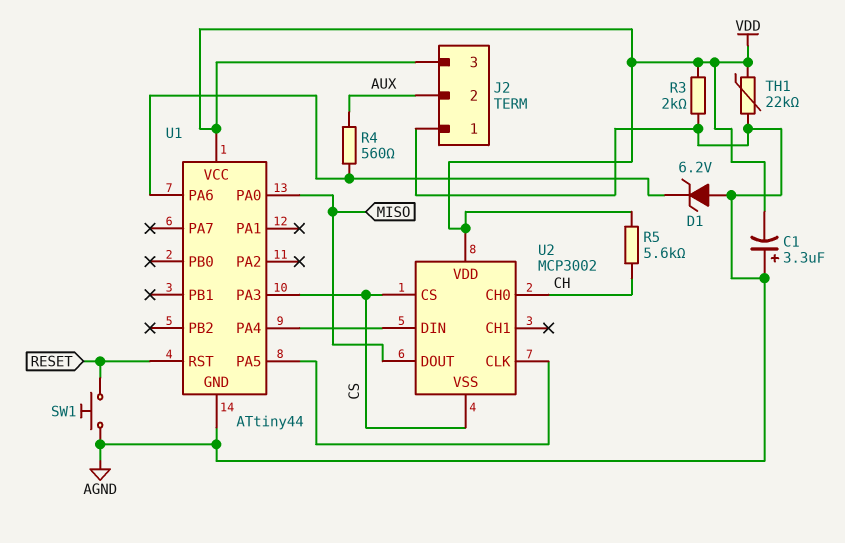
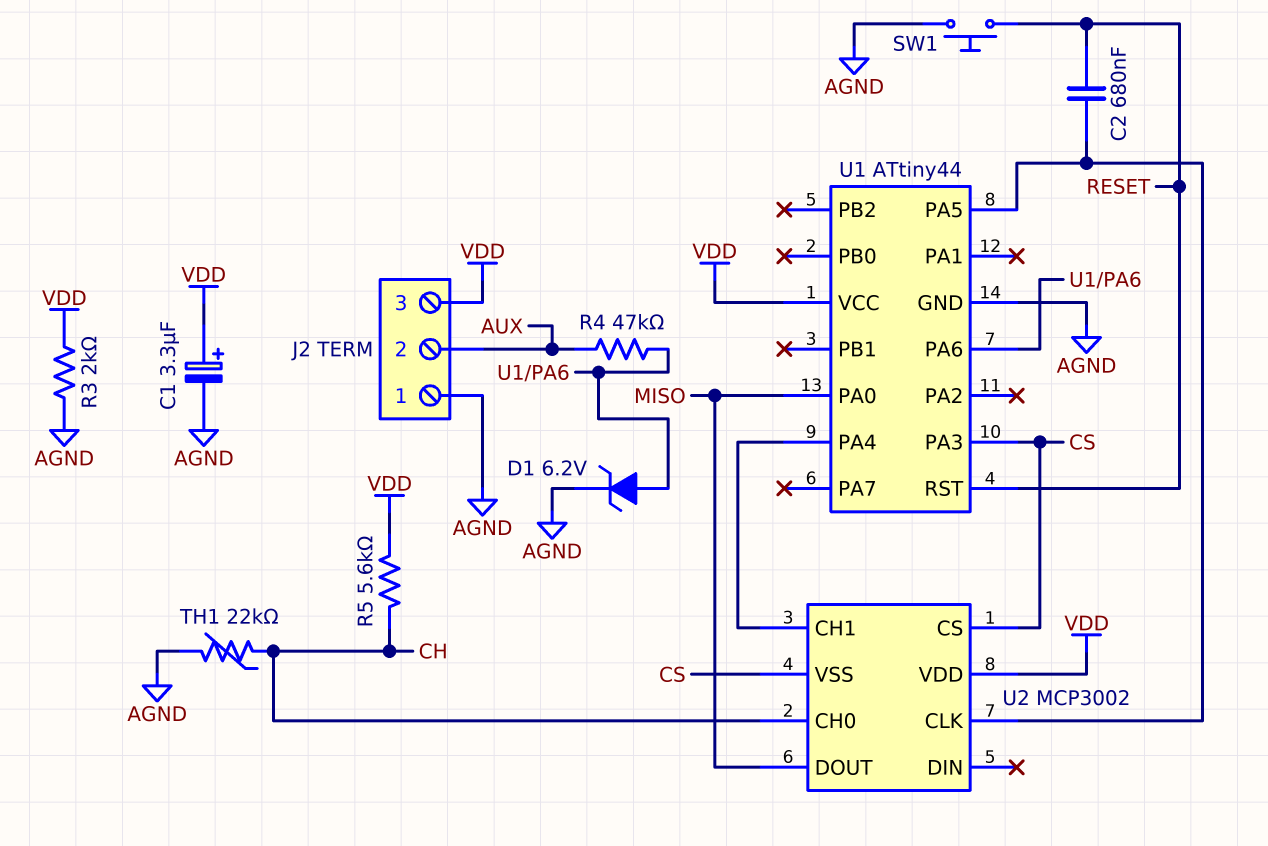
C1: 3.3uF (plus AGND, minus VDD) -> 3.3uF (plus VDD, minus AGND)
C2: none -> 680nF (RESET, U1/PA5)
D1: zener 6.2V (A AGND, K U1/PA6) -> zener 6.2V (A U1/PA6, K AGND)
R4: 560 (AUX, U1/PA6) -> 47k (AUX, U1/PA6)
TH1: 22k (AGND, VDD) -> 22k (AGND, CH)
U2 pin CH1: none -> U1/PA4
U2 pin DIN: U1/PA4 -> none

